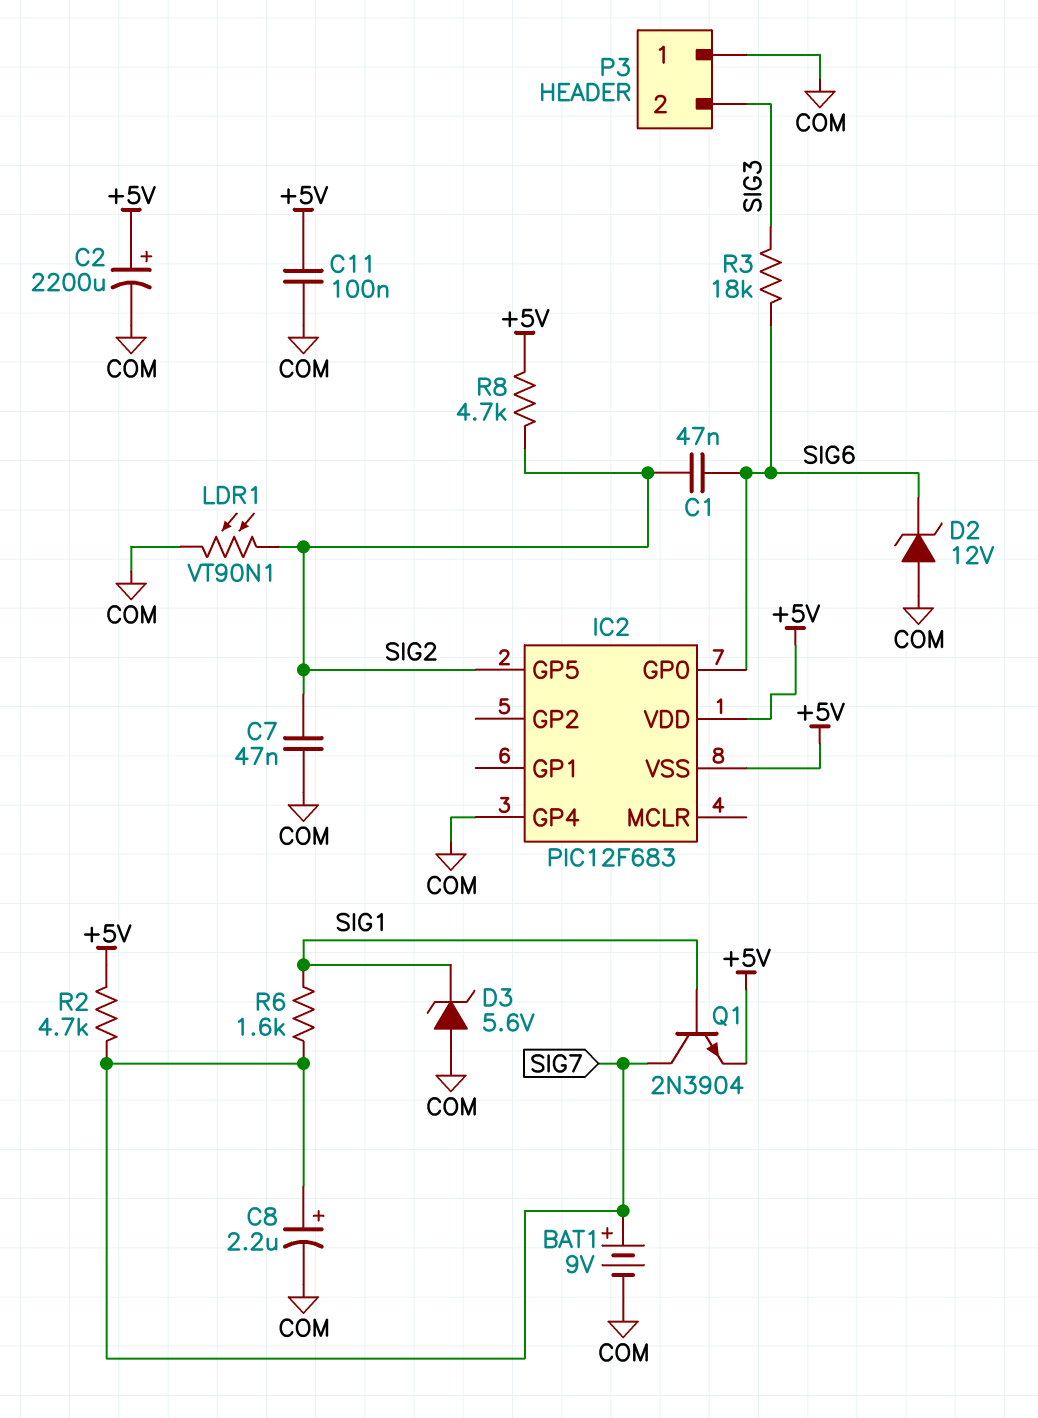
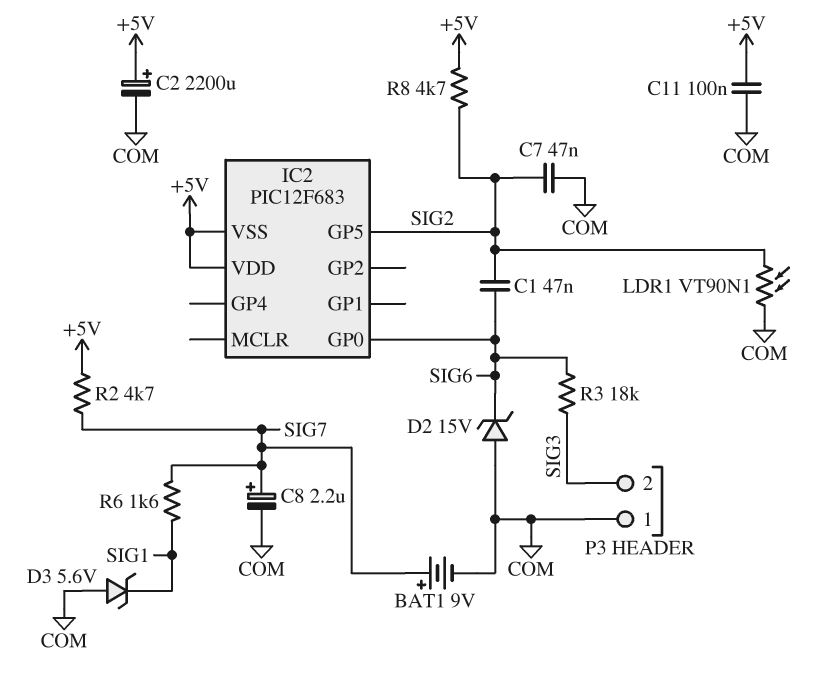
D2: zener 12V (A COM, K SIG6) -> zener 15V (A COM, K SIG6)
IC2 pin GP4: COM -> none
Q1: NPN 2N3904 (B SIG1, C SIG7, E +5V) -> none

